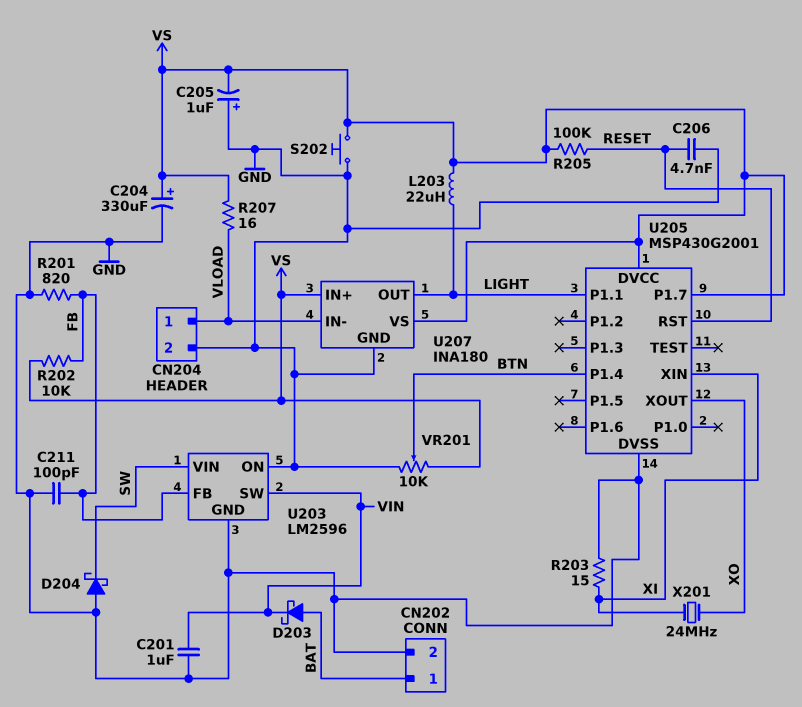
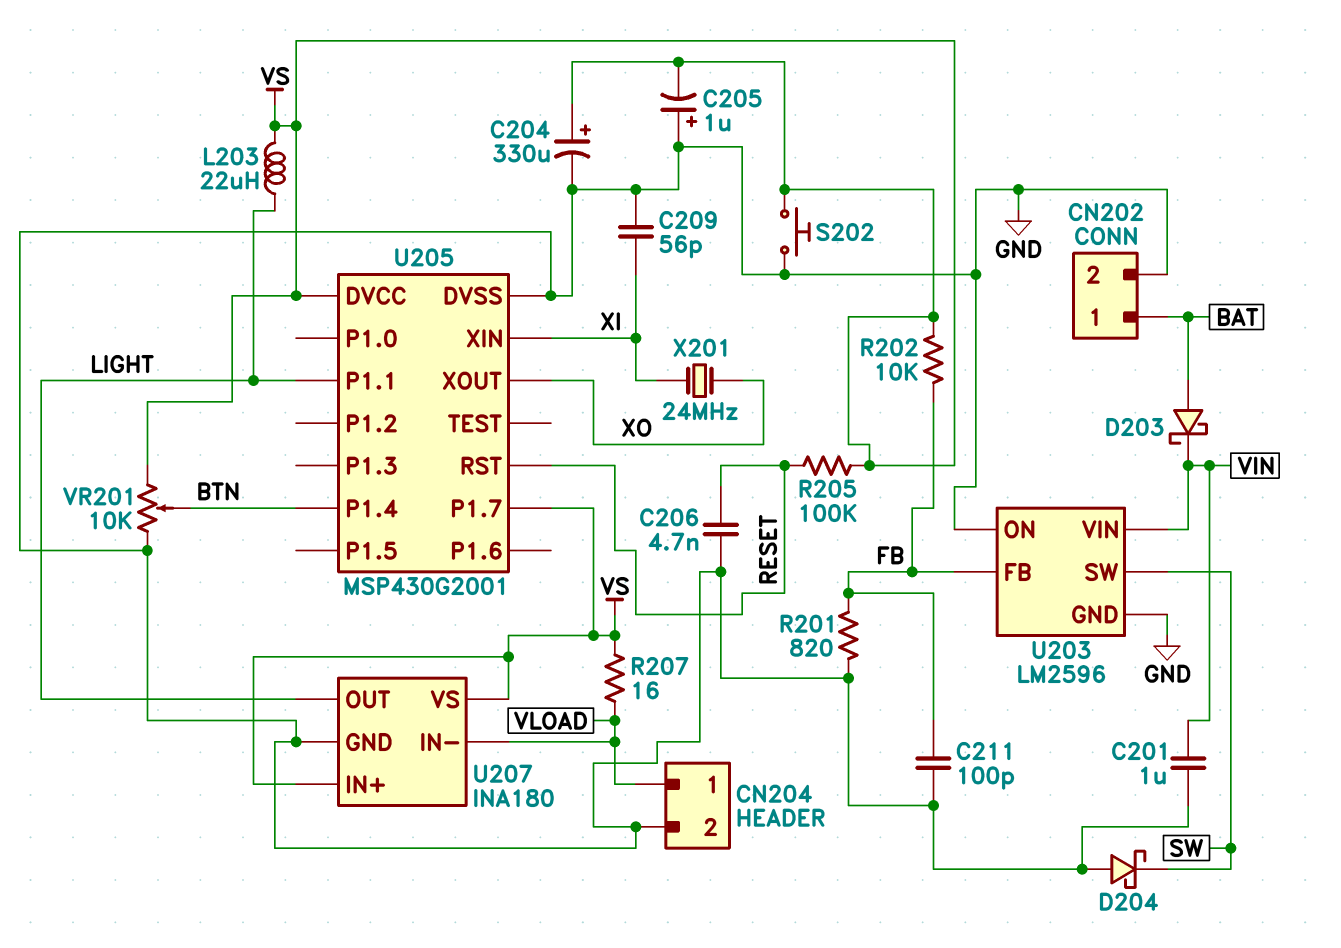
C209: none -> 56pF (GND, XI)
R203: 15 (GND, XI) -> none
U203 pin SW: VIN -> SW
U203 pin VIN: SW -> VIN

